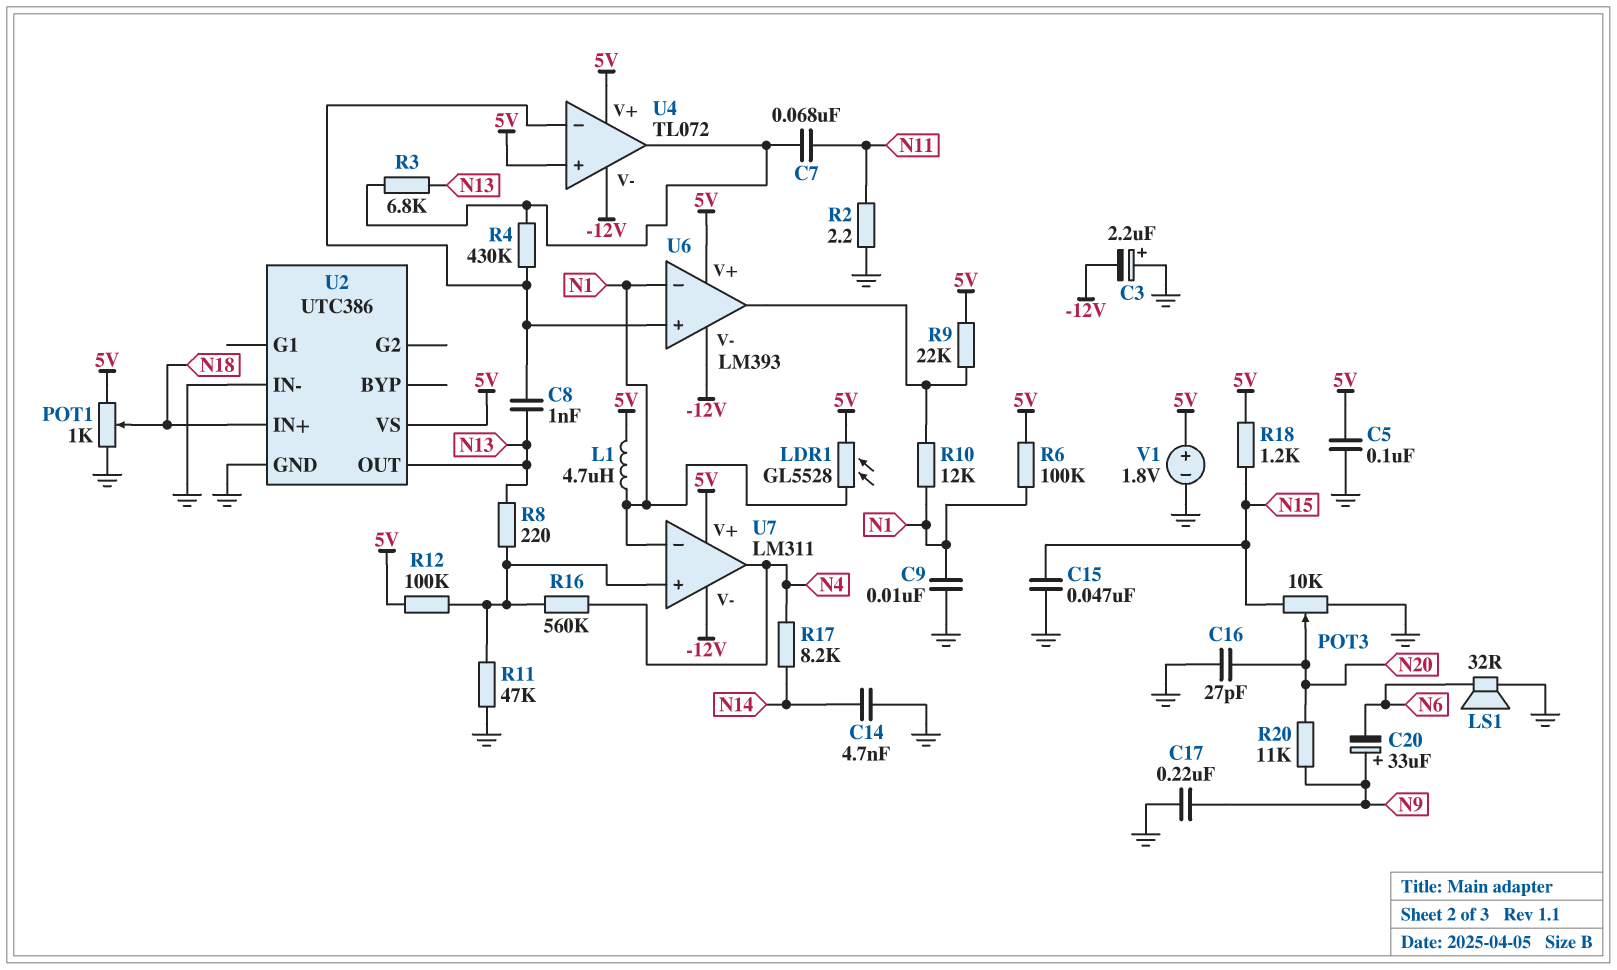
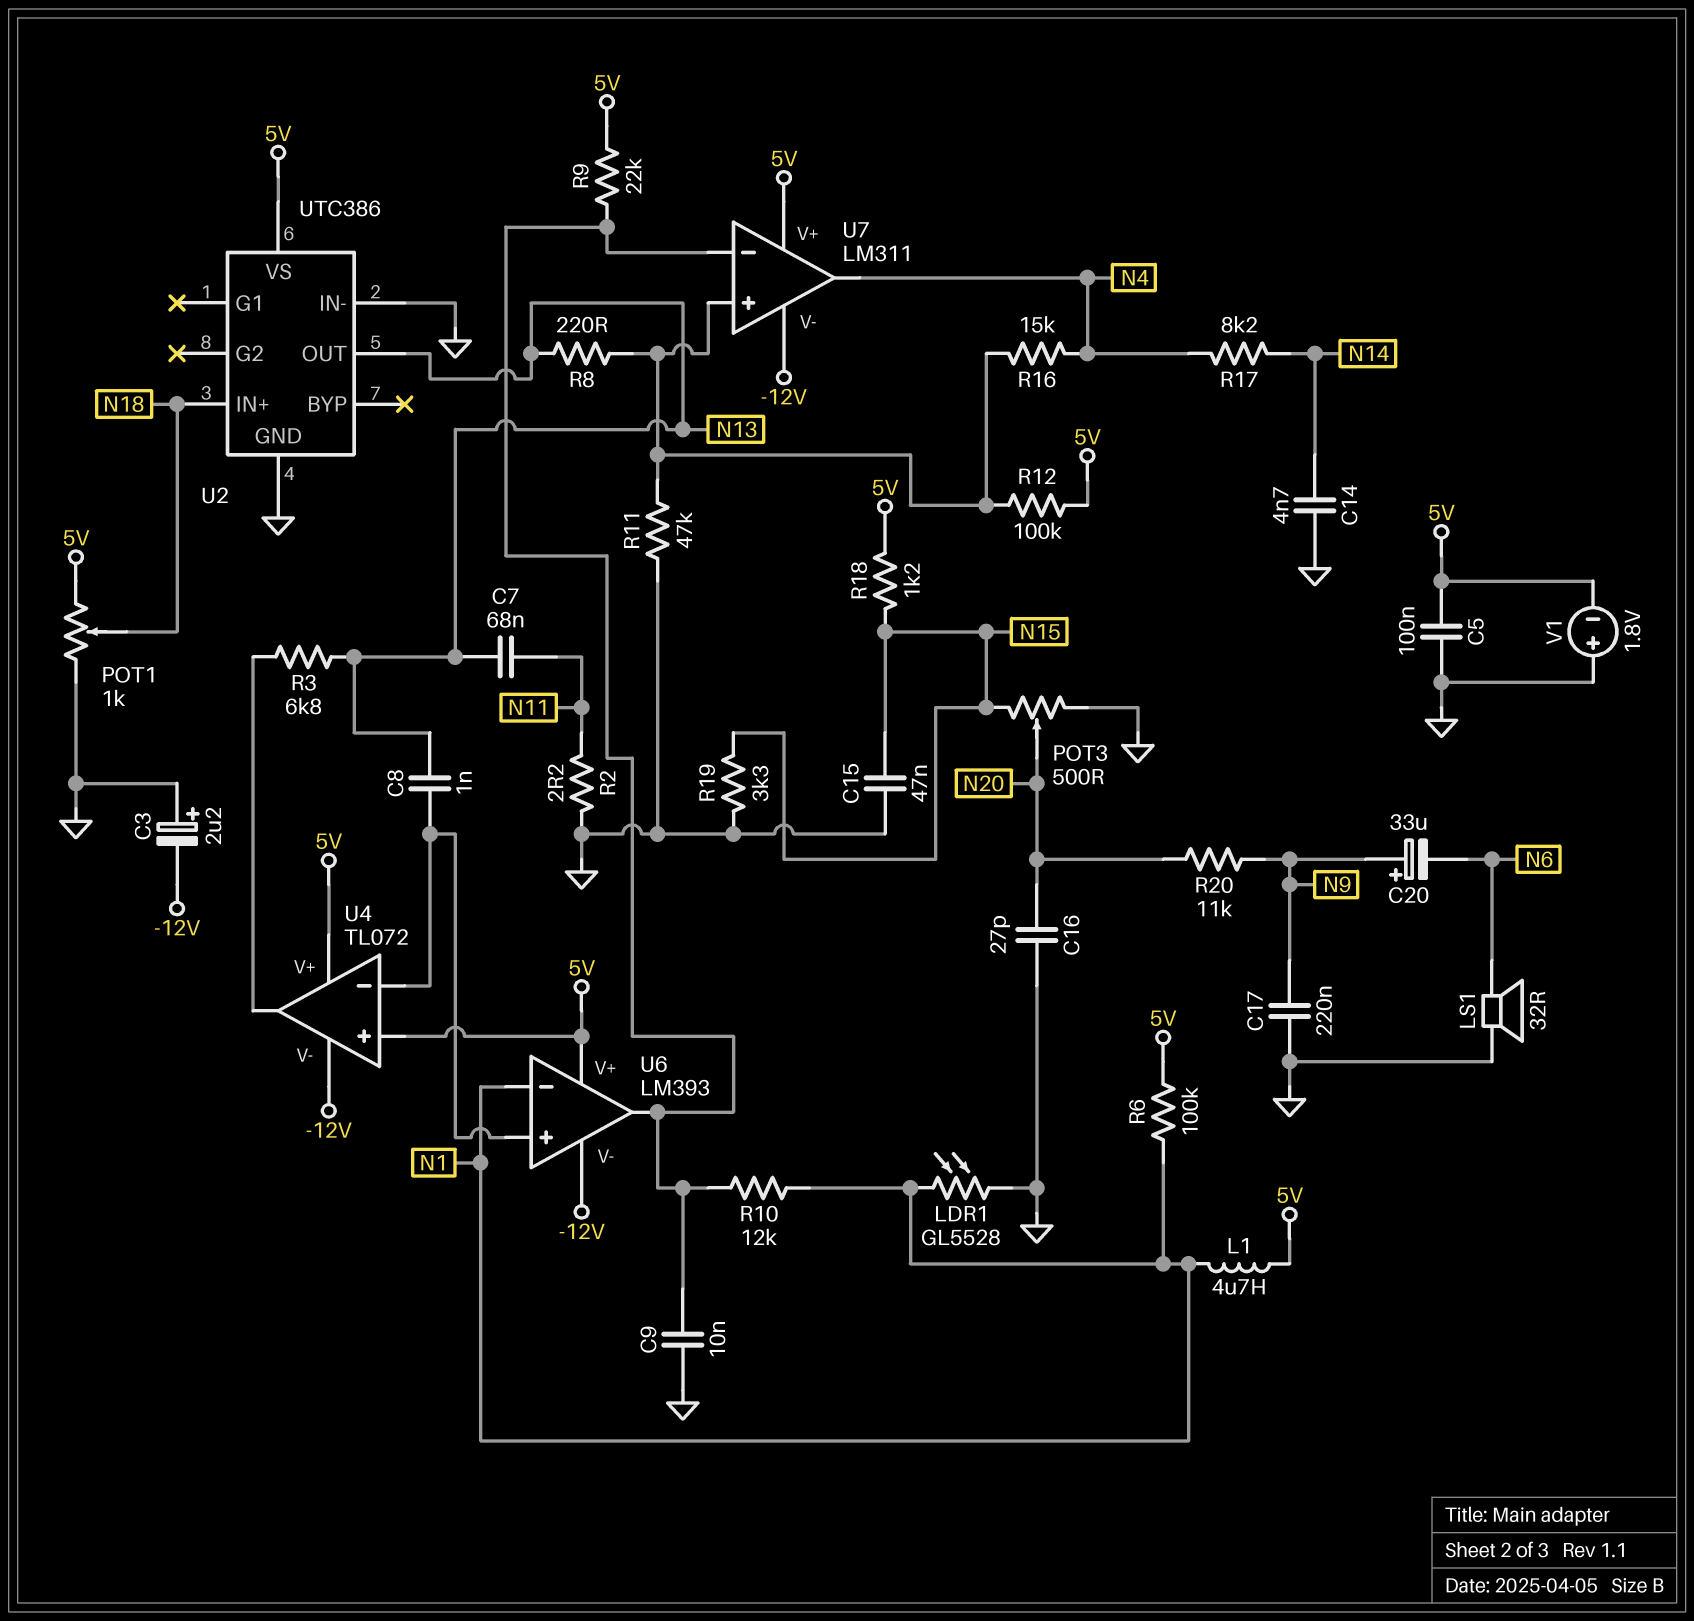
C7: 68nF (N11, U4/out) -> 68nF (N11, N13)
C9: 10nF (GND, N1) -> 10nF (GND, U6/out)
LDR1: GL5528 (5V, N1) -> GL5528 (GND, N1)
POT3: 10k (GND, N15, wiper N20) -> 500 (GND, N15, wiper N20)
R4: 430k (U4/in-, U4/out) -> none
R16: 560k (N4, U7/in+) -> 15k (N4, U7/in+)
R19: none -> 3.3k (GND, N15)
U7 pin in-: N1 -> U6/out
V1: 1.8V (plus 5V, minus GND) -> 1.8V (plus GND, minus 5V)

